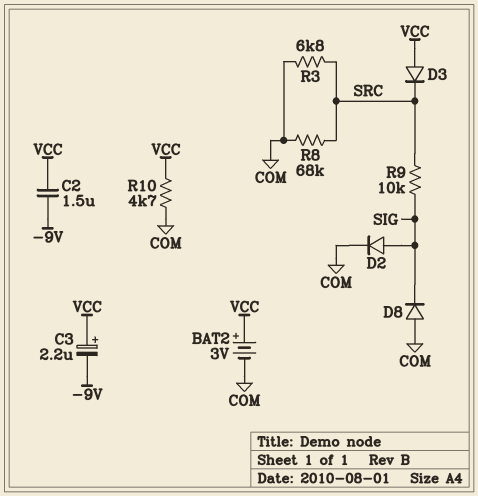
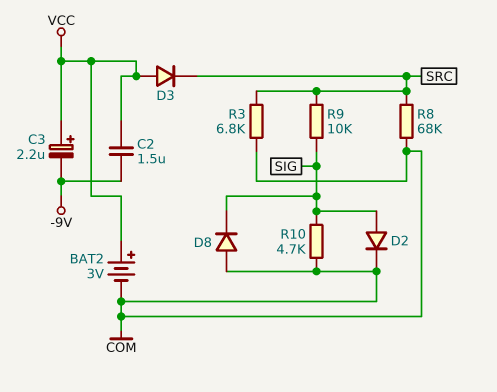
R10: 4.7k (COM, VCC) -> 4.7k (COM, SIG)

